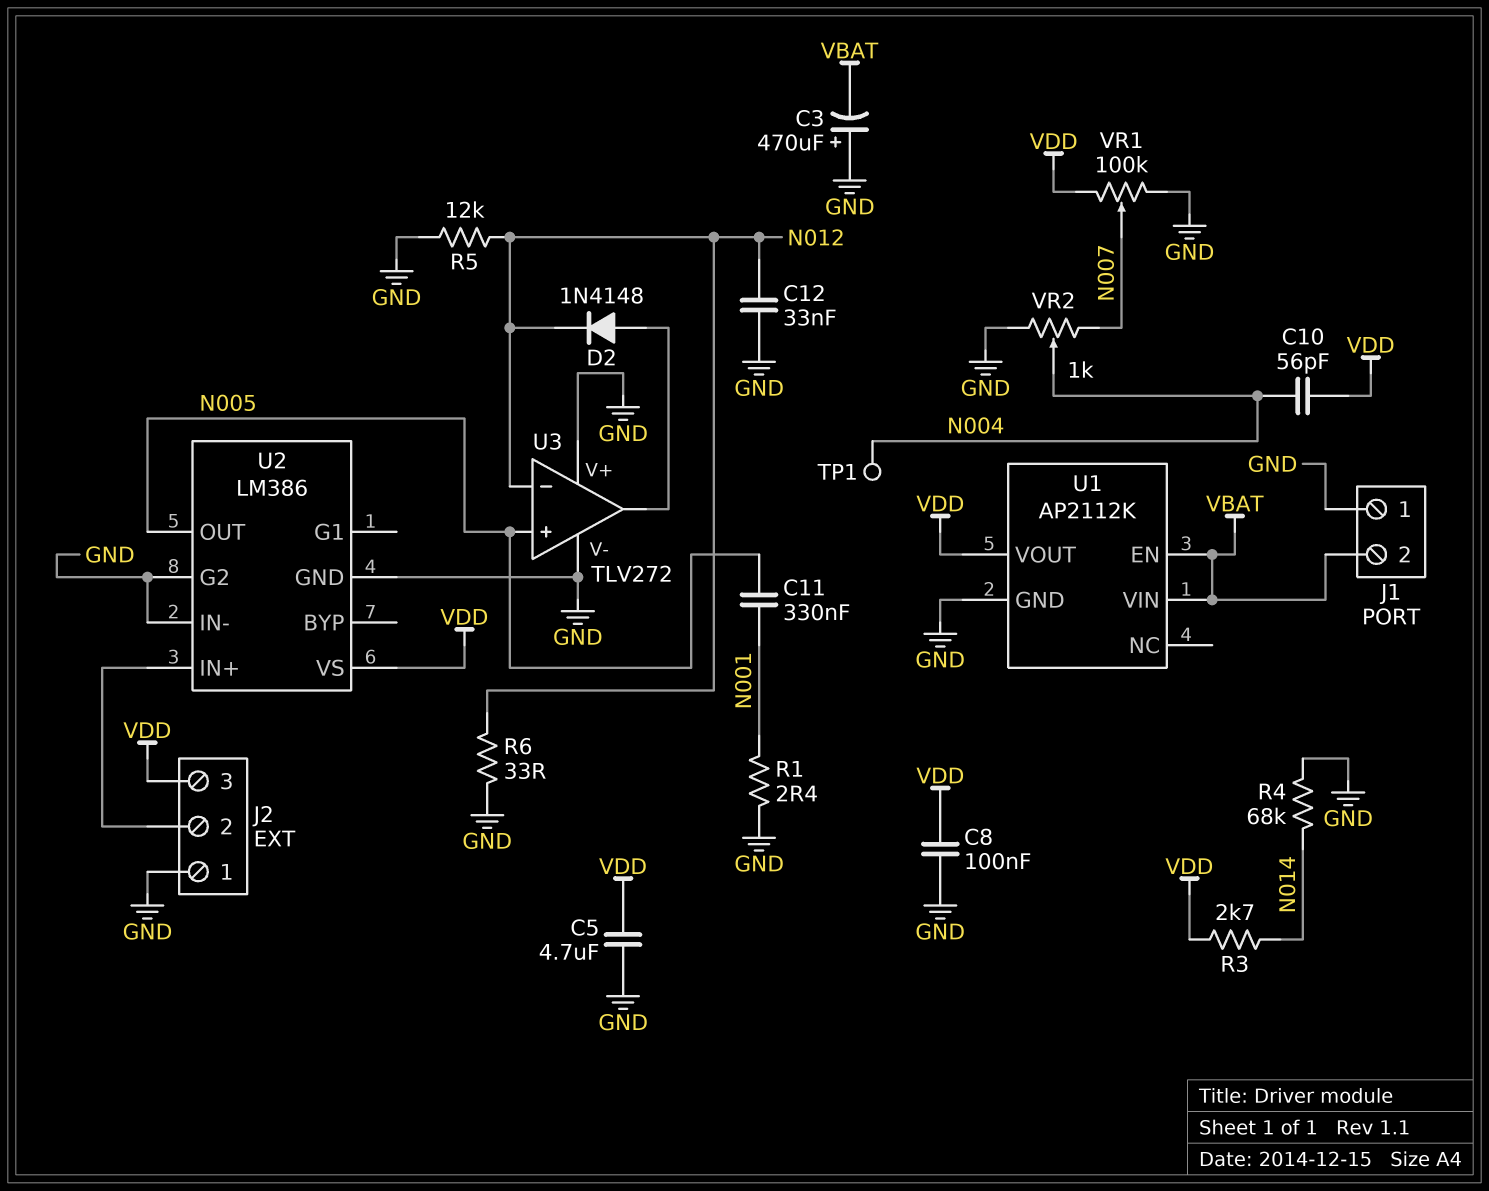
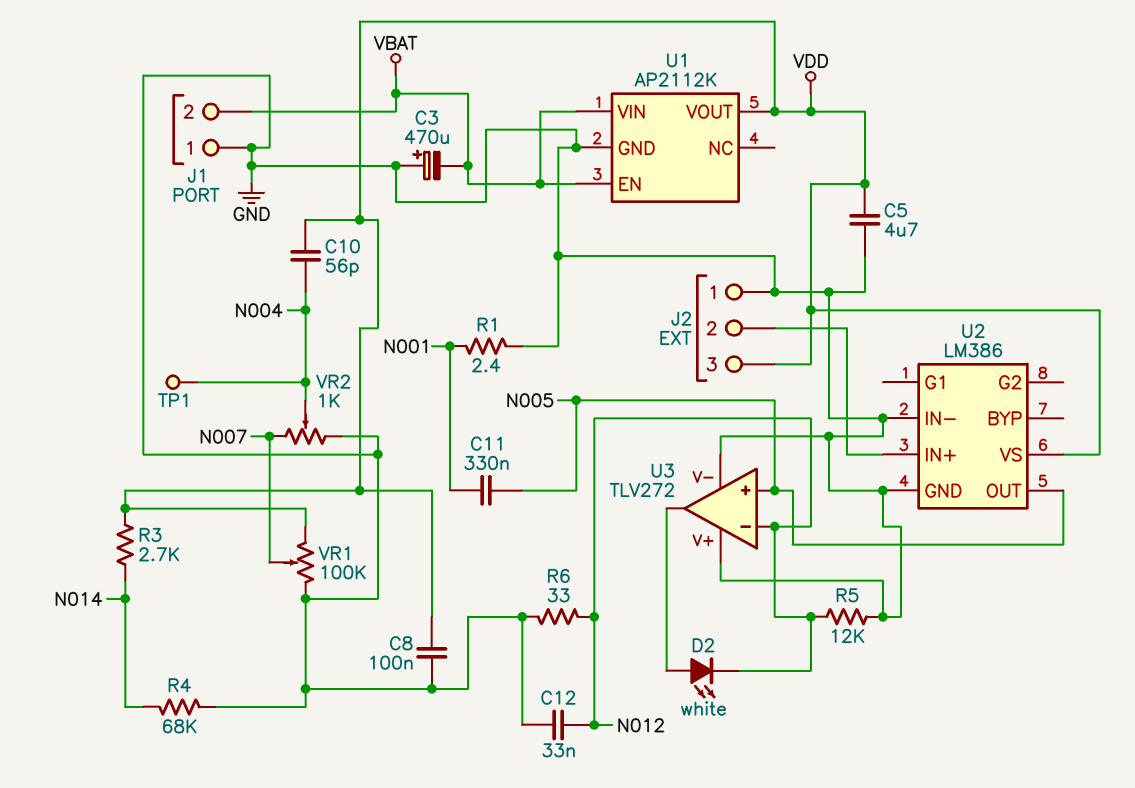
D2: diode 1N4148 (A U3/out, K N012) -> LED white (A U3/out, K N012)
U2 pin G2: GND -> none

